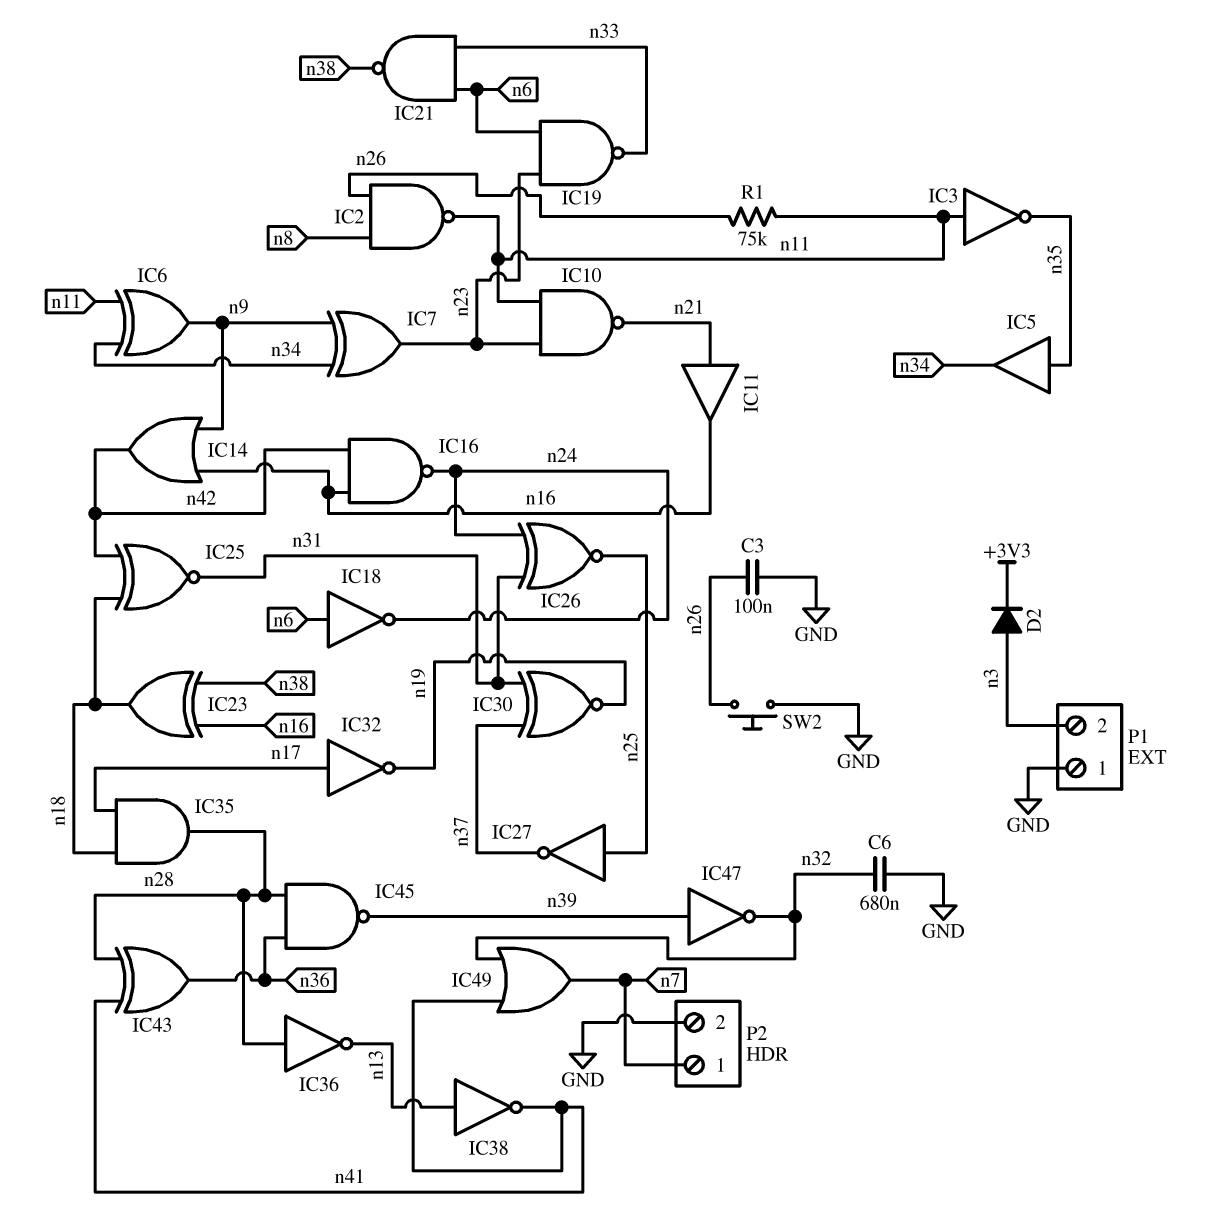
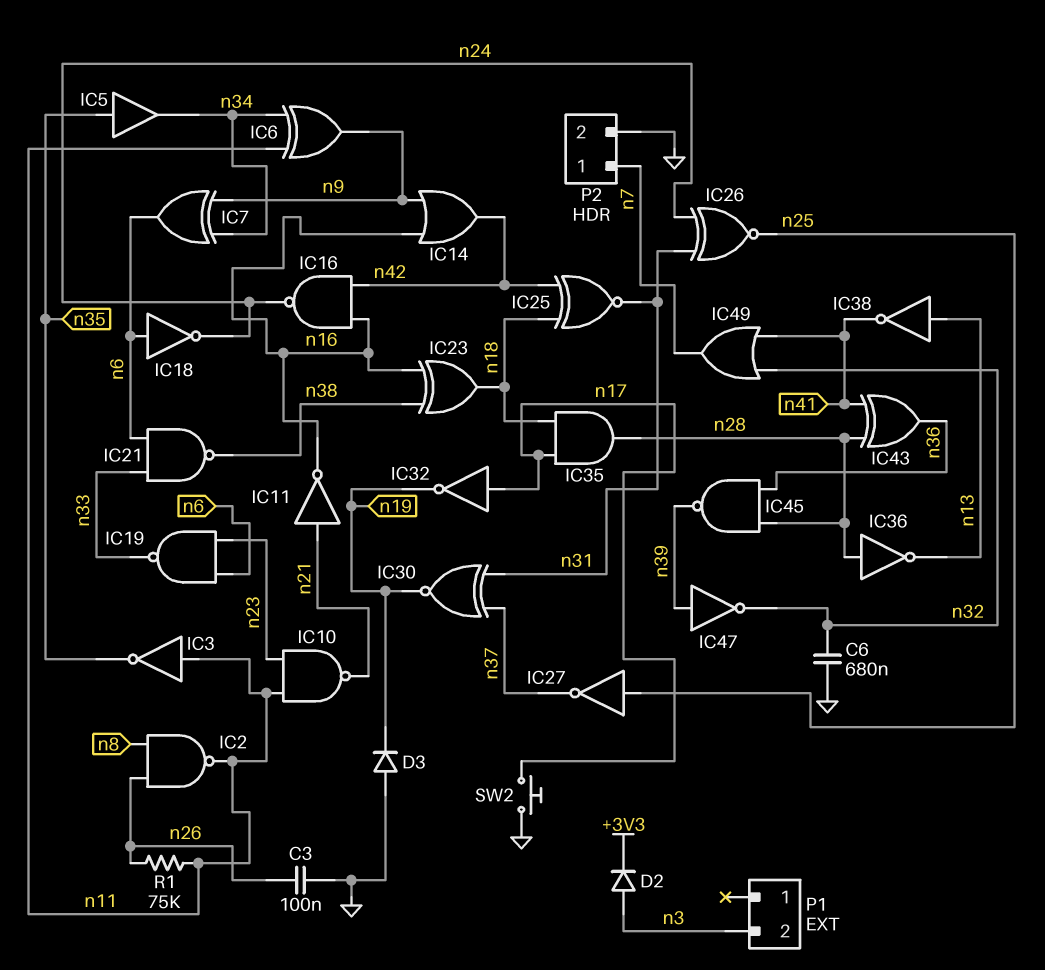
D3: none -> diode (A GND, K n19)
IC7: XOR (in n9, in n34, out n23) -> XOR (in n9, in n34, out n6)
IC11: buffer (in n21, out n16) -> NOT (in n21, out n16)
P1 pin 1: GND -> none
SW2: button (GND, n26) -> button (GND, n17)

